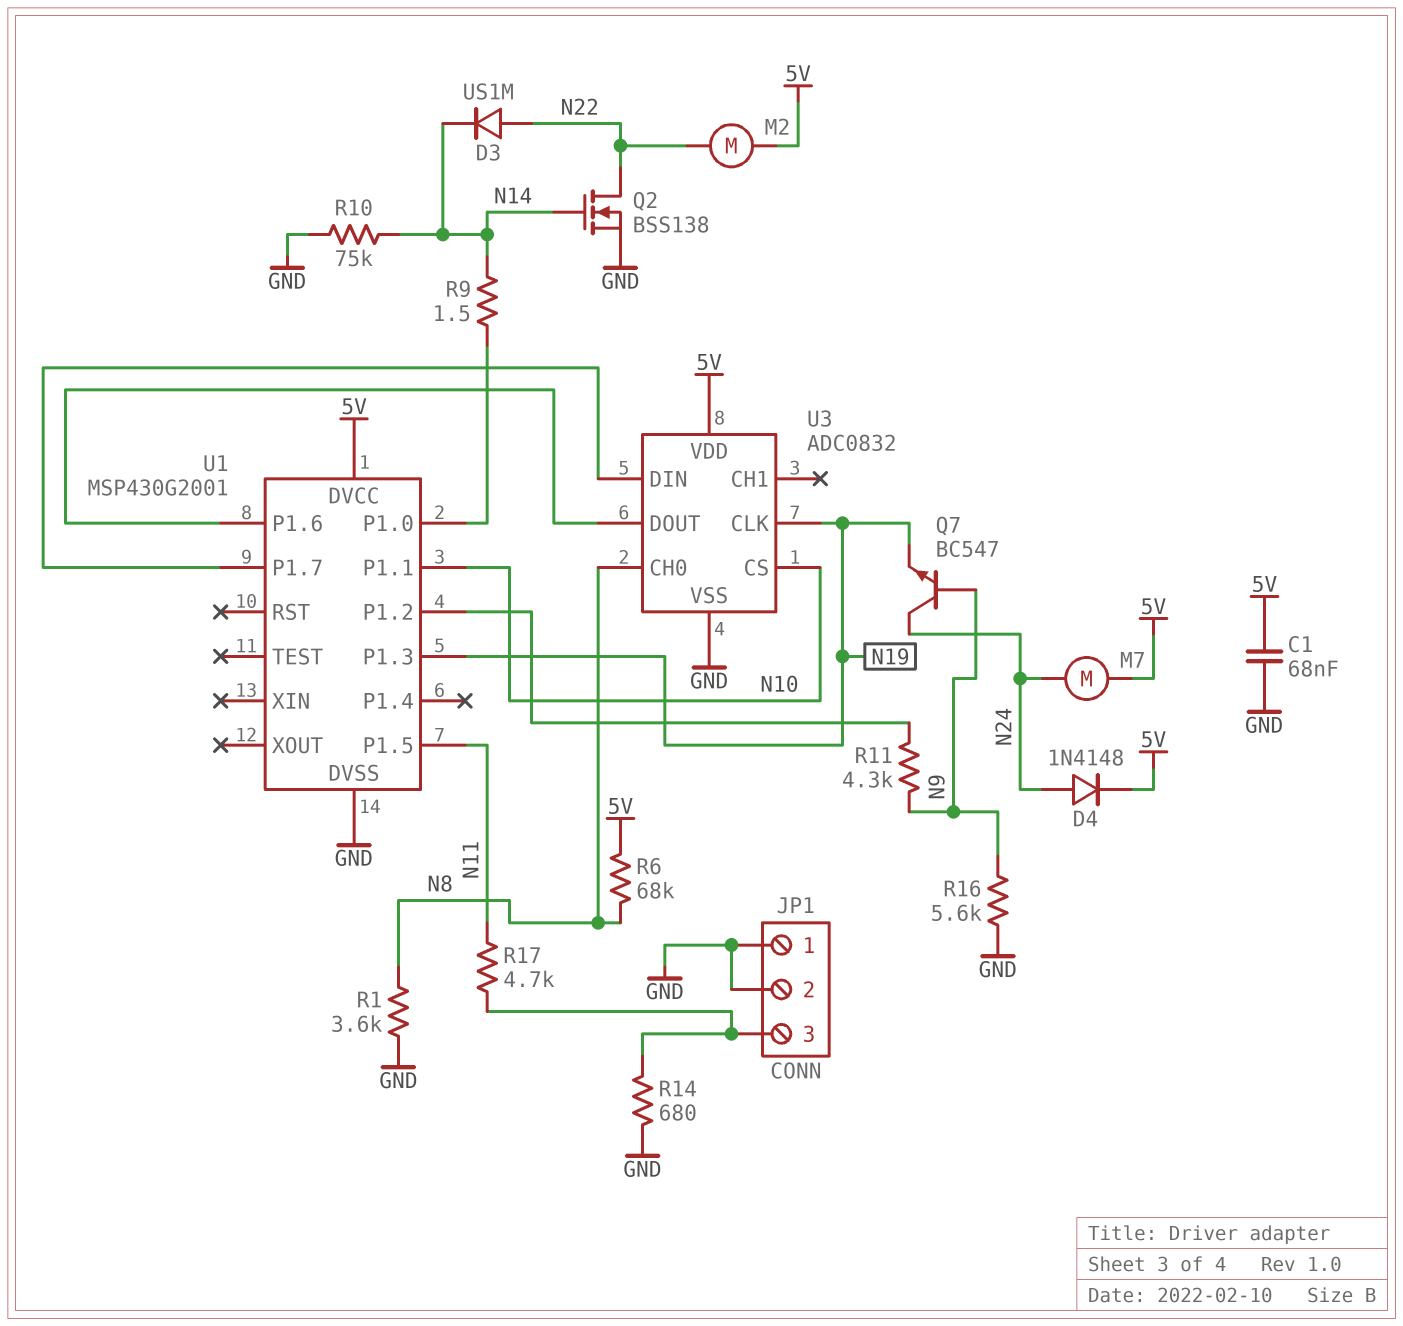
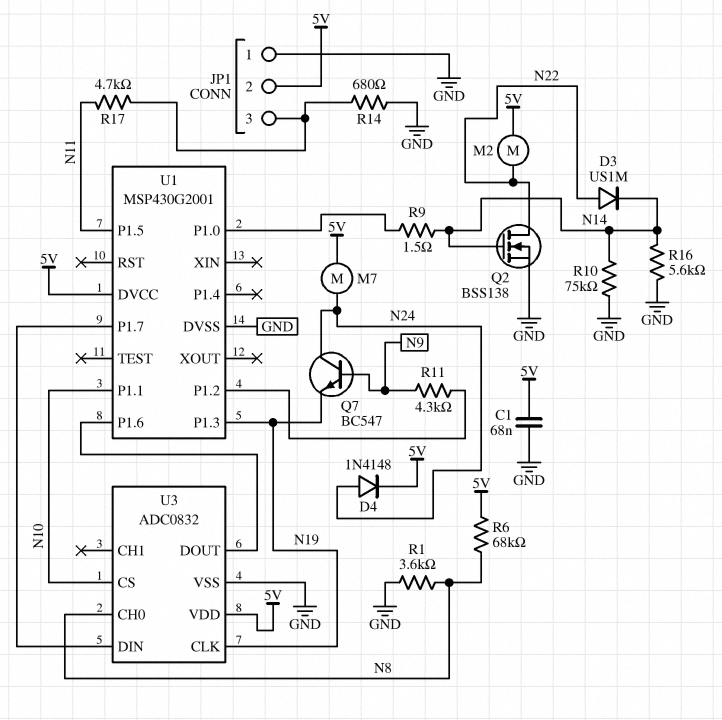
JP1 pin 2: GND -> 5V
R16: 5.6k (GND, N9) -> 5.6k (GND, N14)

